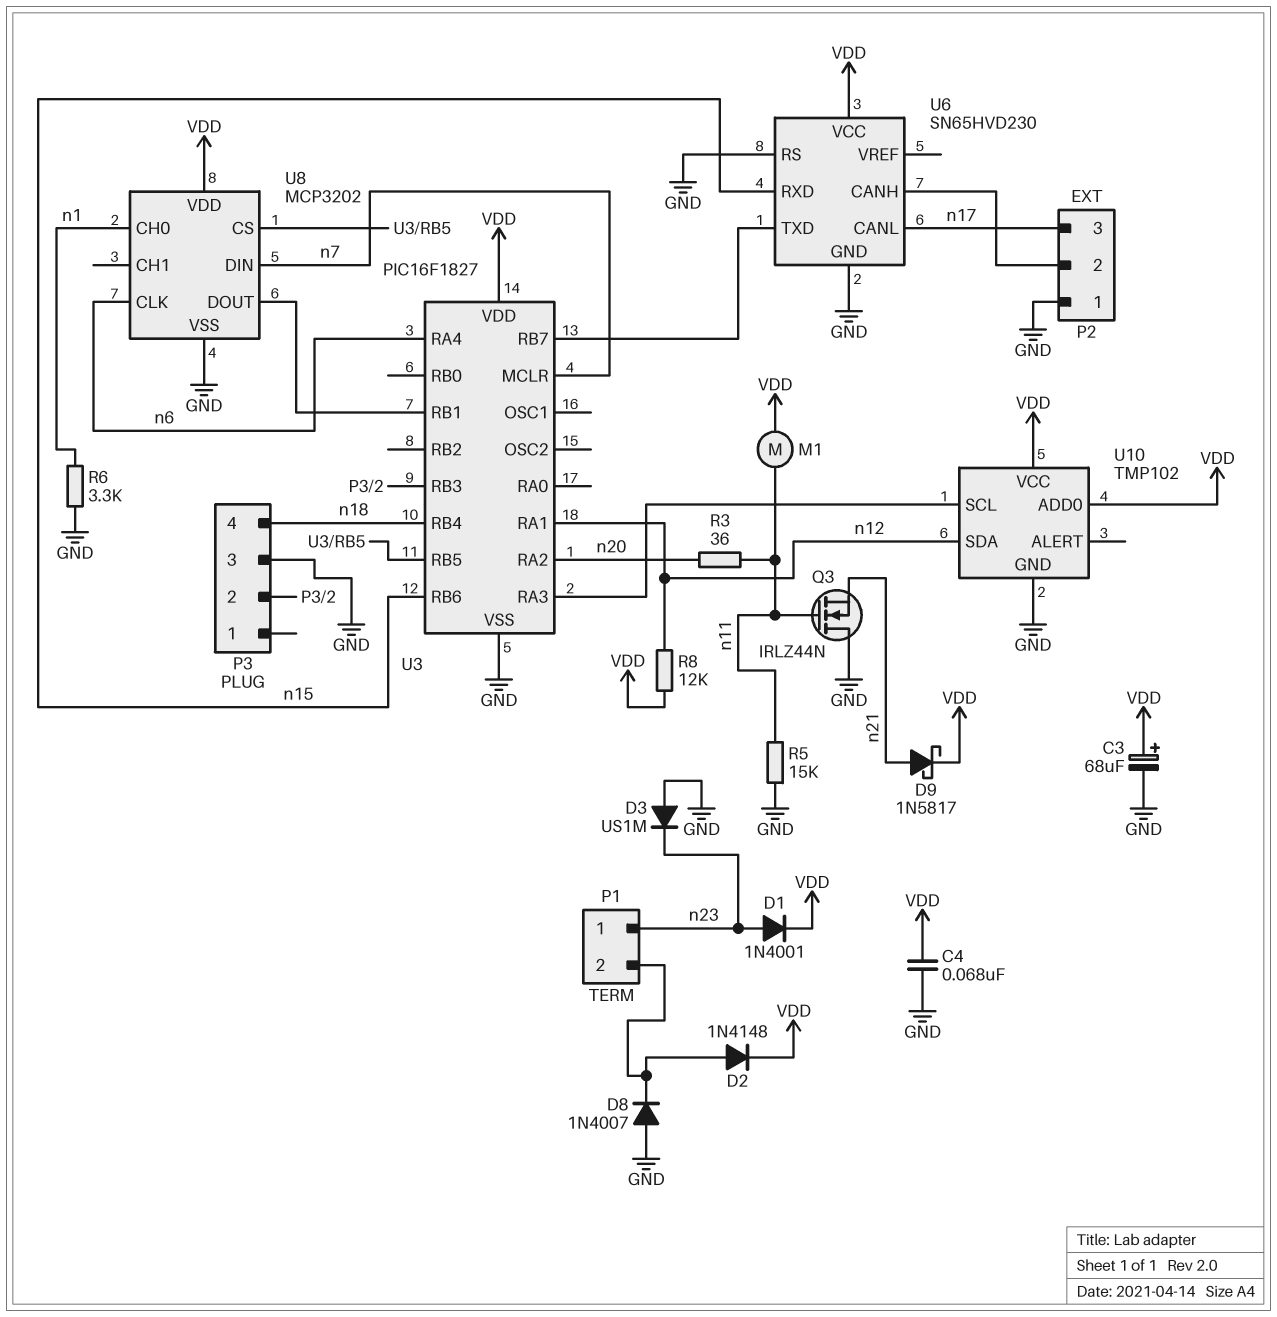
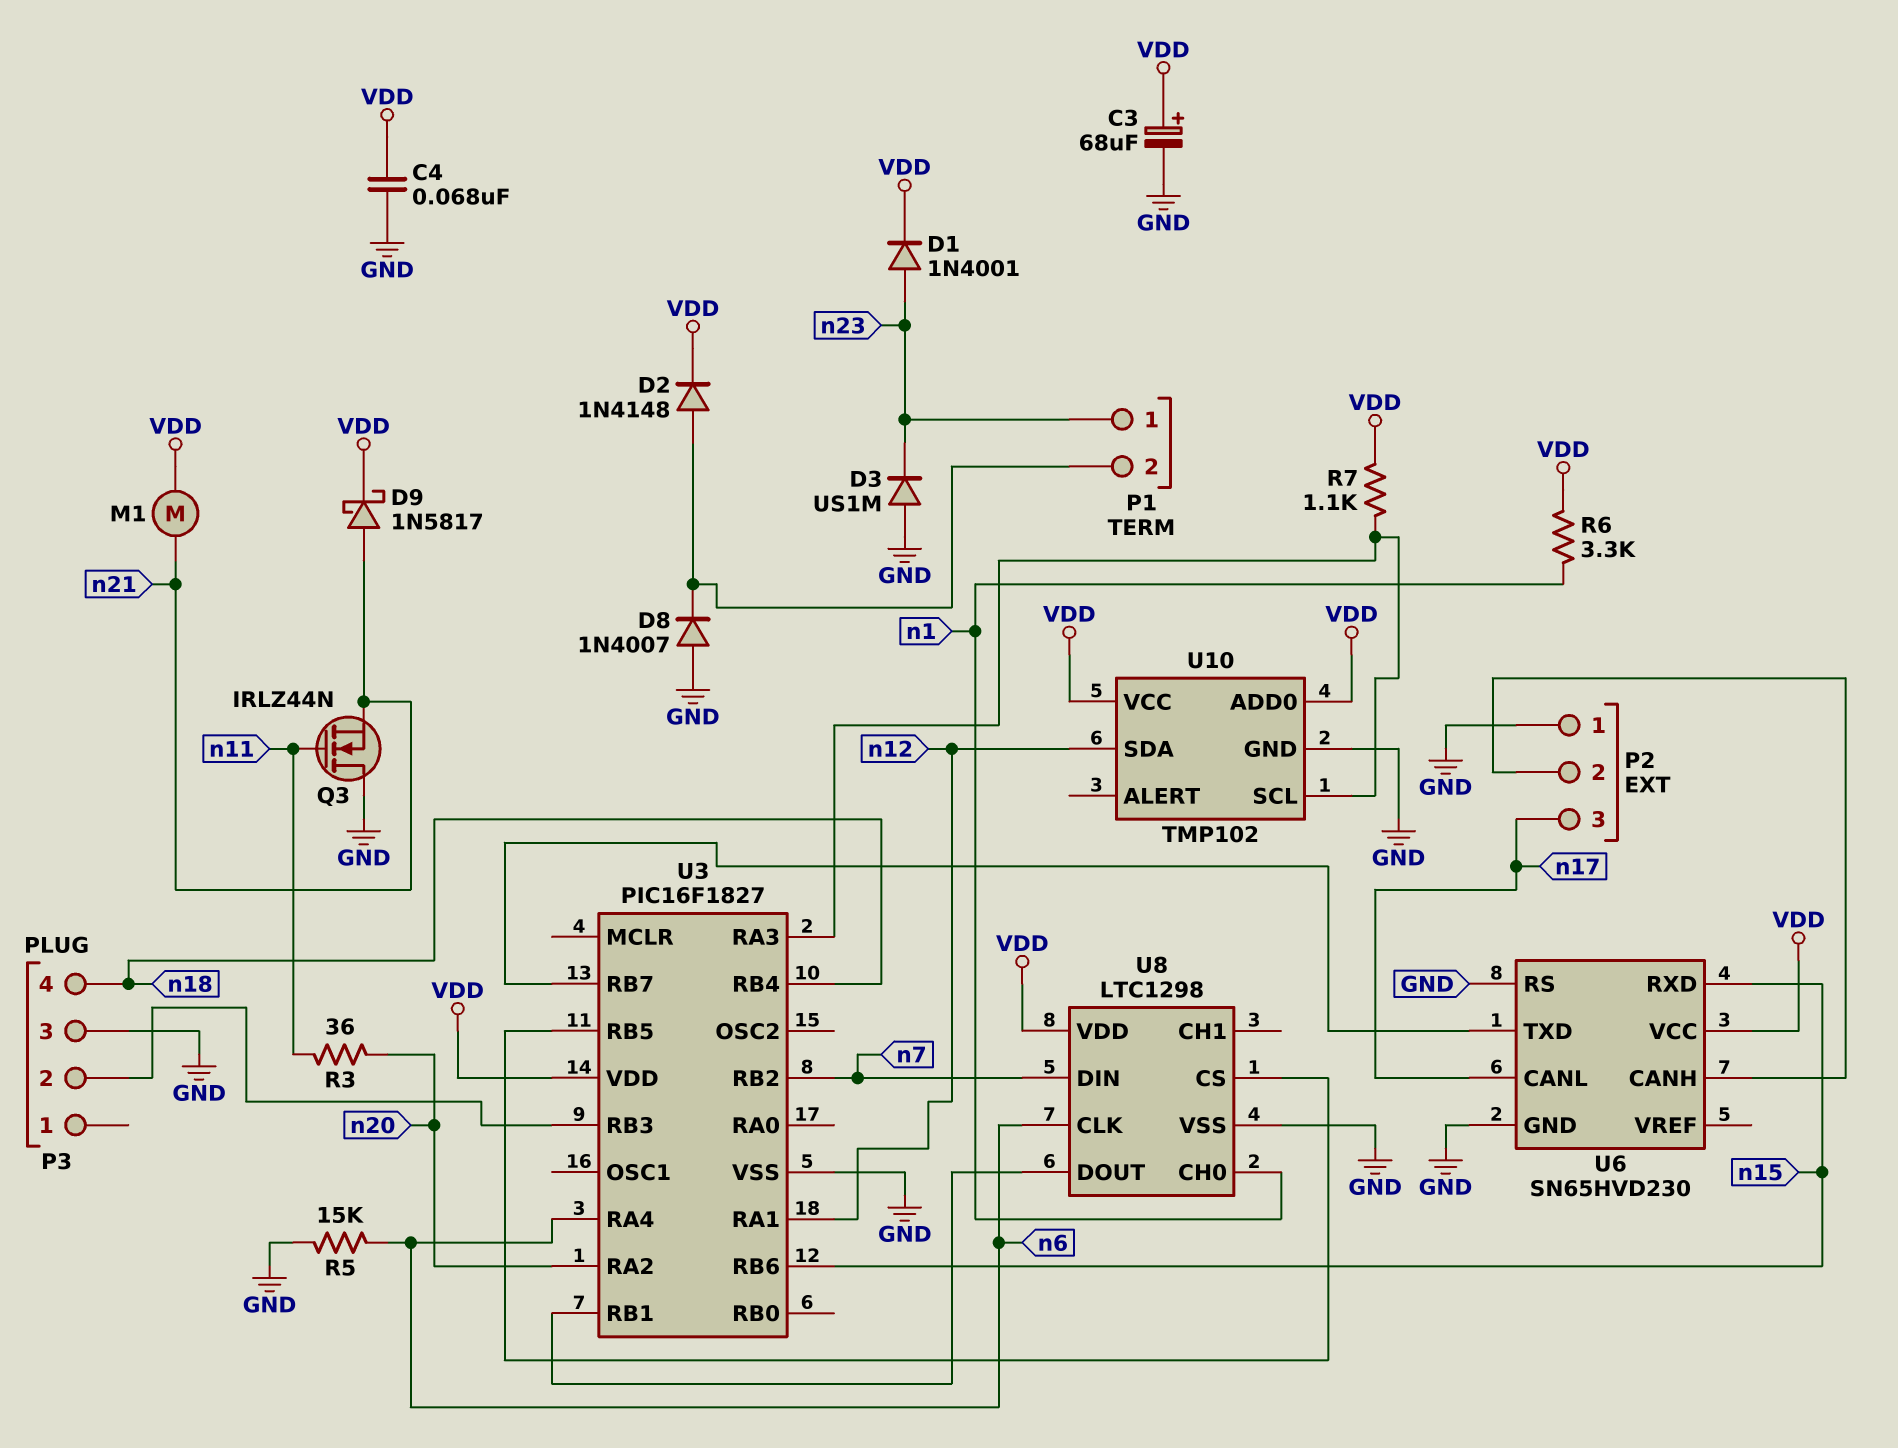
M1: motor (VDD, n11) -> motor (VDD, n21)
R5: 15k (GND, n11) -> 15k (GND, n6)
R6: 3.3k (GND, n1) -> 3.3k (VDD, n1)
R7: none -> 1.1k (U3/RA3, VDD)
R8: 12k (VDD, n12) -> none
U3 pin MCLR: n7 -> none
U3 pin RB2: none -> n7
U8: MCP3202 -> LTC1298

